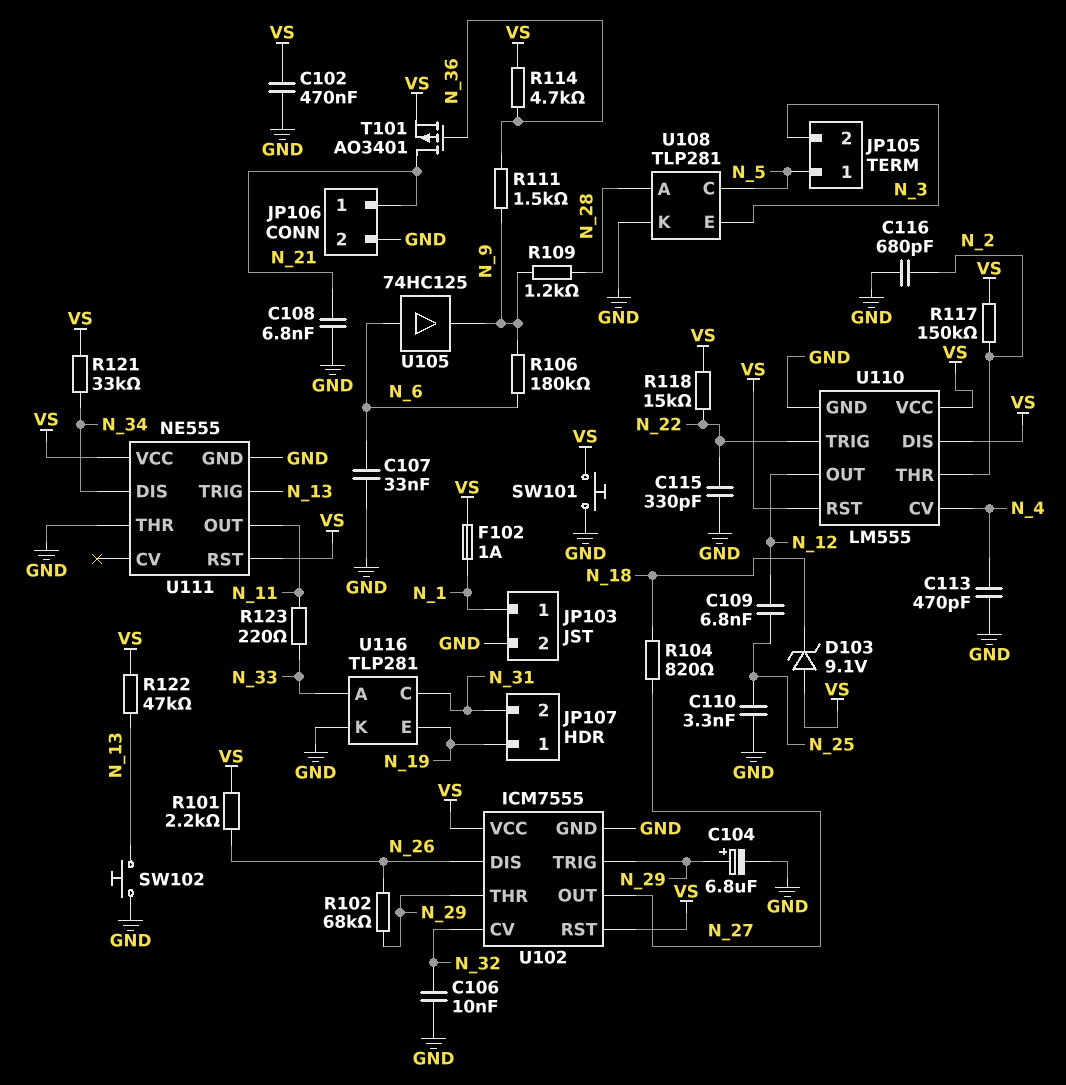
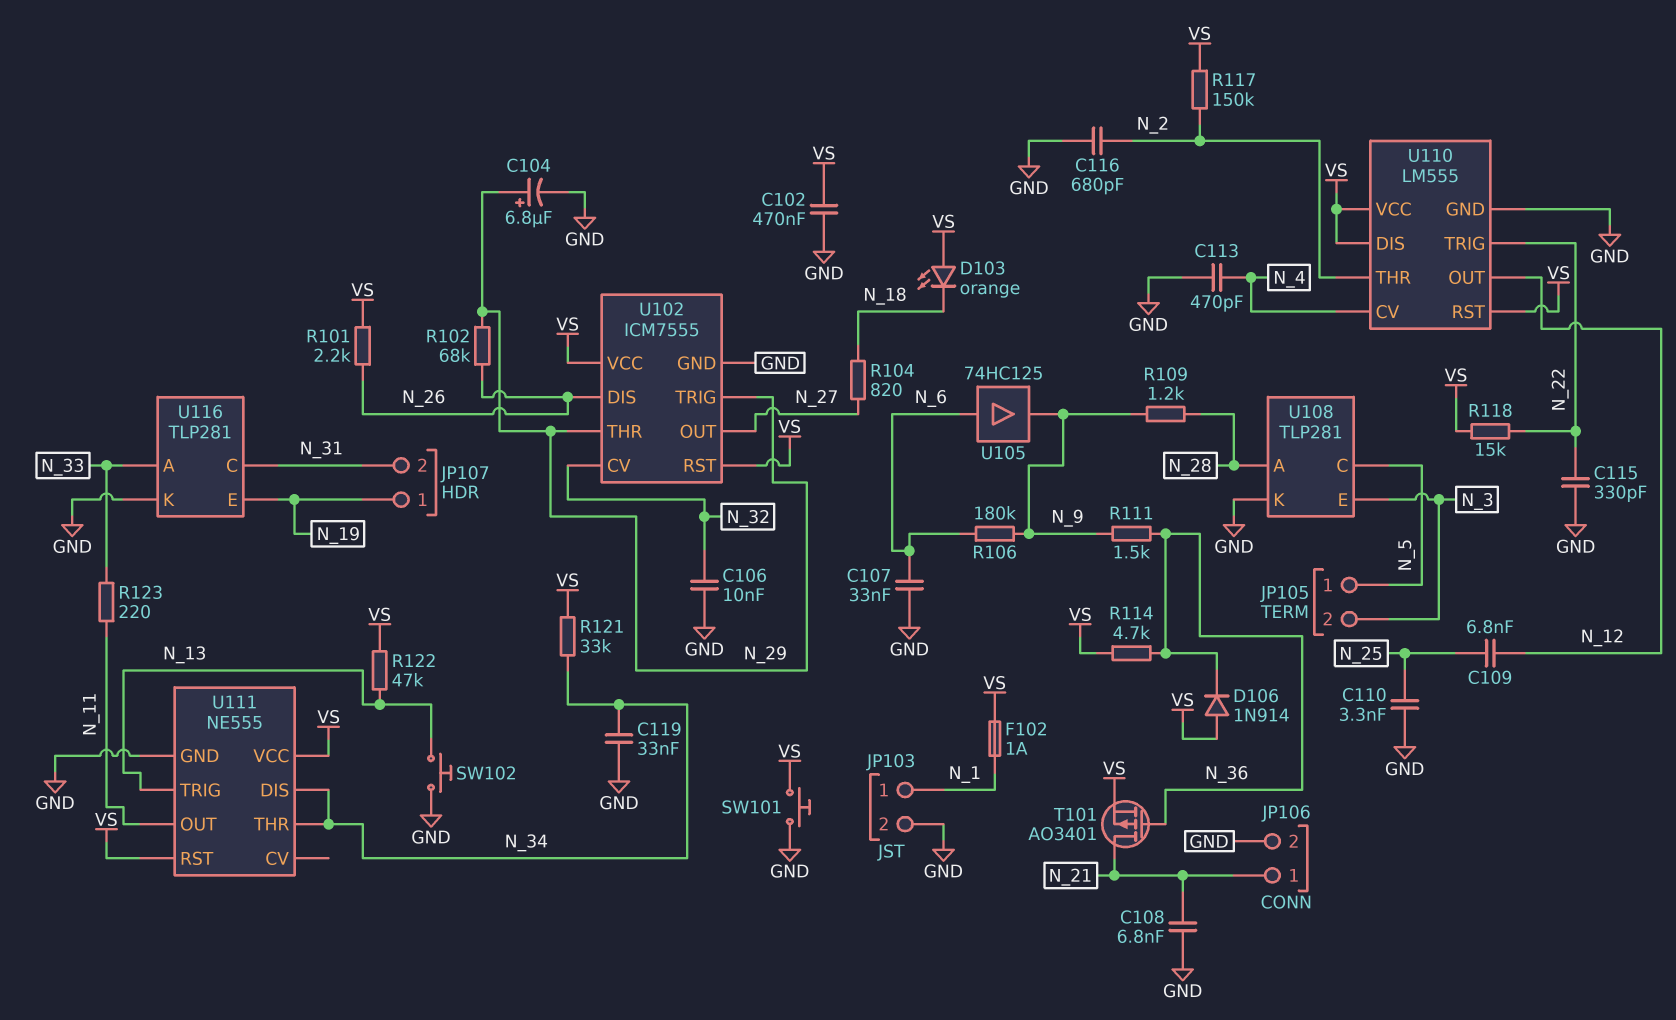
C119: none -> 33nF (GND, N_34)
D103: zener 9.1V (A VS, K N_18) -> LED orange (A VS, K N_18)
D106: none -> diode 1N914 (A VS, K N_36)
U111 pin THR: GND -> N_34

